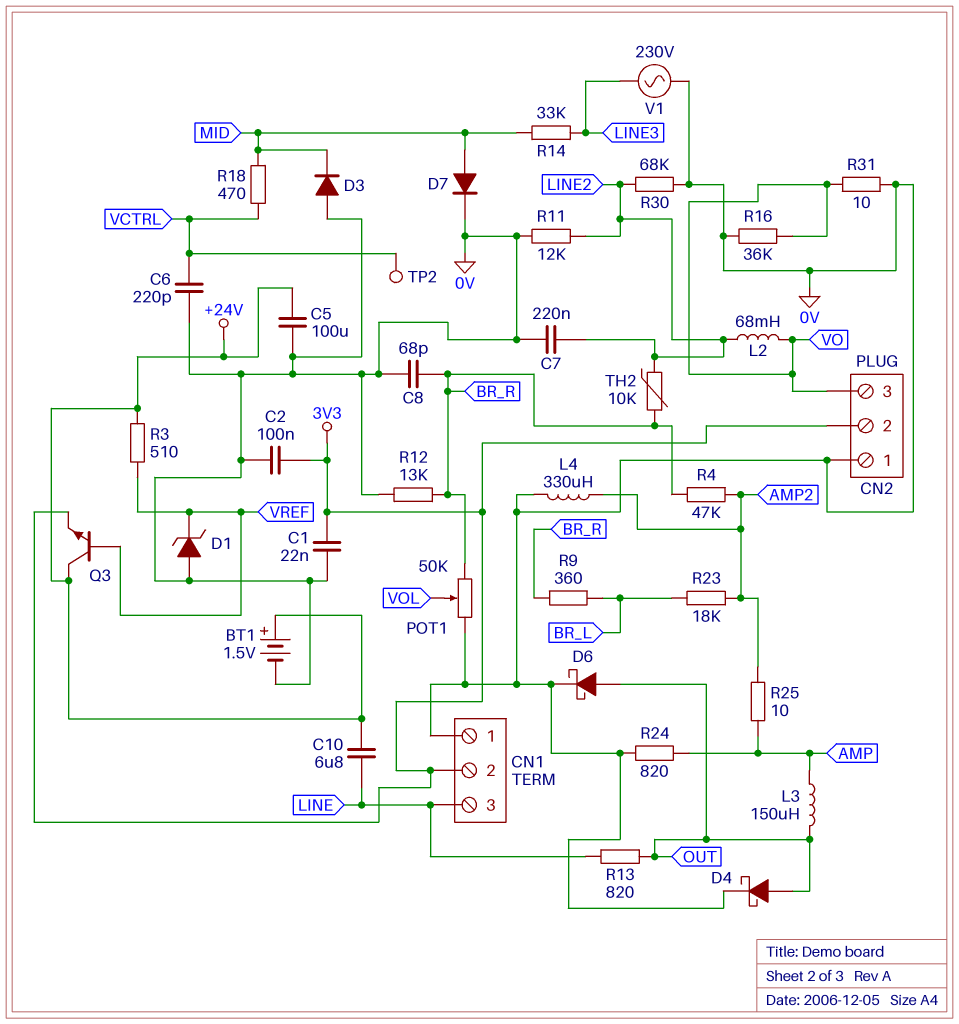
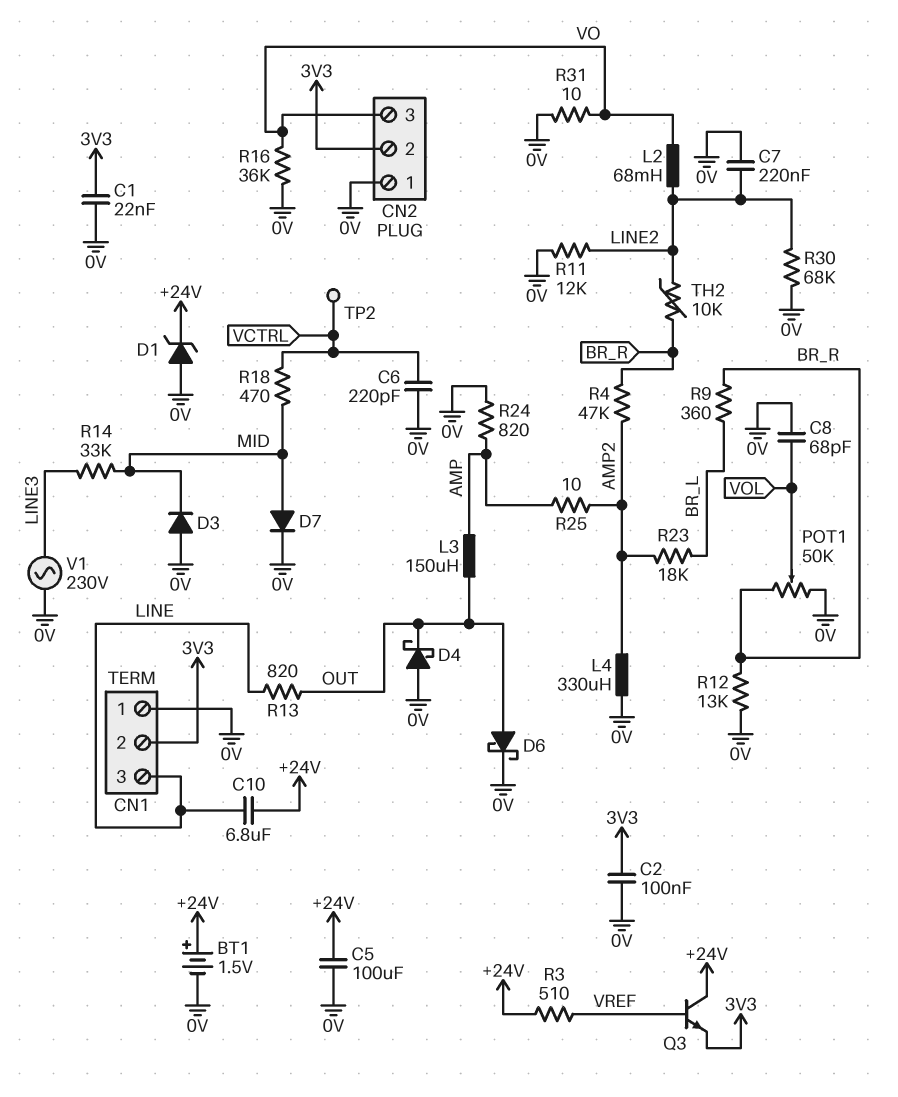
C8: 68pF (0V, BR_R) -> 68pF (0V, VOL)
D1: zener (A 0V, K VREF) -> zener (A 0V, K +24V)
D4: schottky (A OUT, K 0V) -> schottky (A 0V, K OUT)

